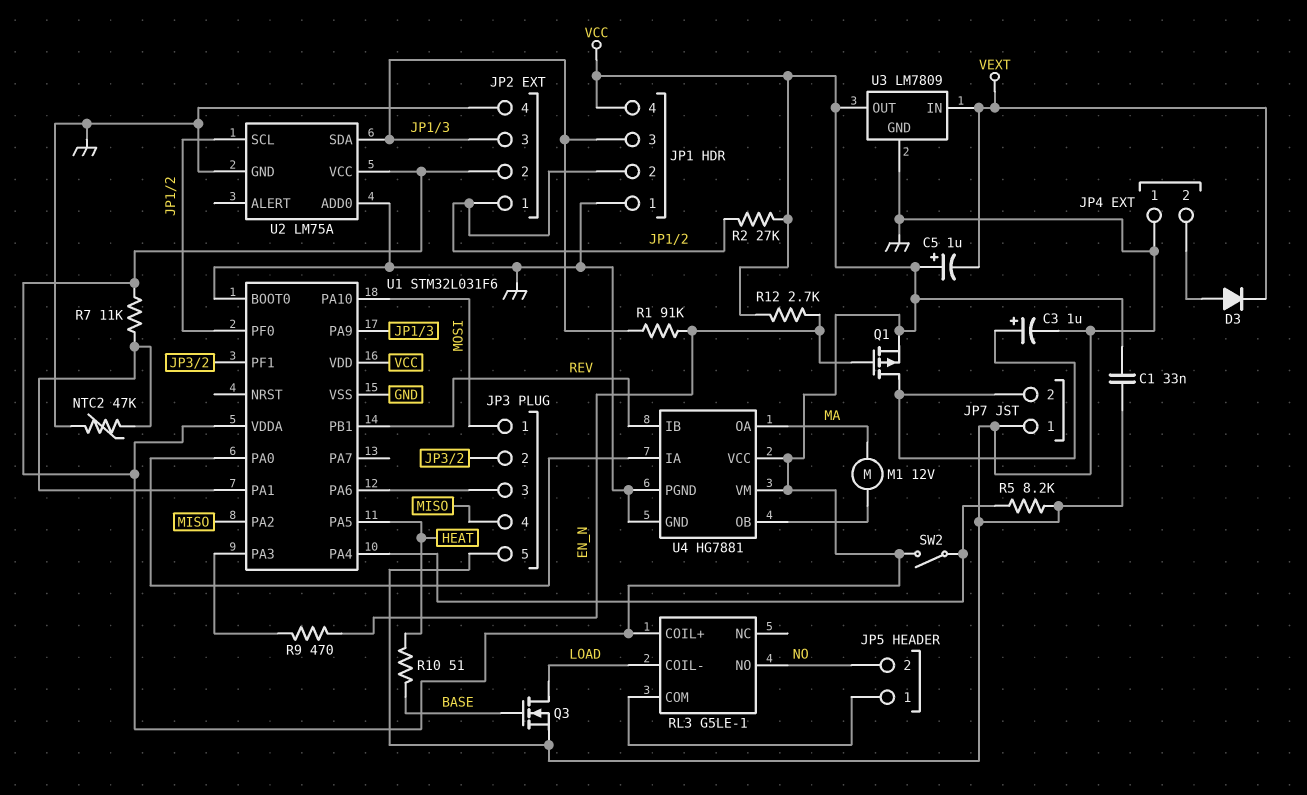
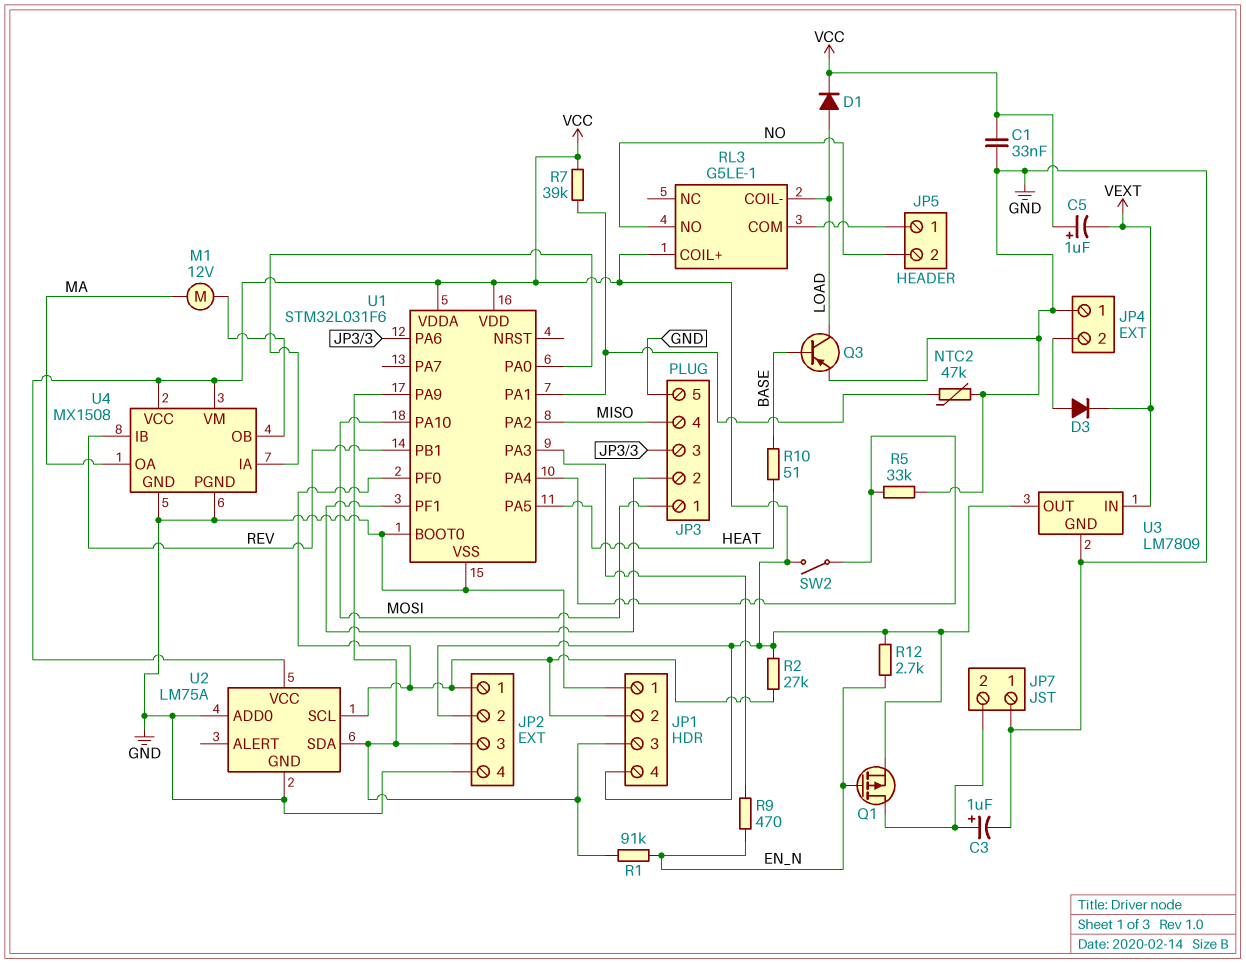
D1: none -> diode (A LOAD, K VCC)
Q3: NMOS (G BASE, D LOAD, S GND) -> PNP (B BASE, C LOAD, E GND)
R5: 8.2k (GND, U1/PA4) -> 33k (GND, U1/PA4)
R7: 11k (U1/PA1, VCC) -> 39k (U1/PA1, VCC)
U4: HG7881 -> MX1508

